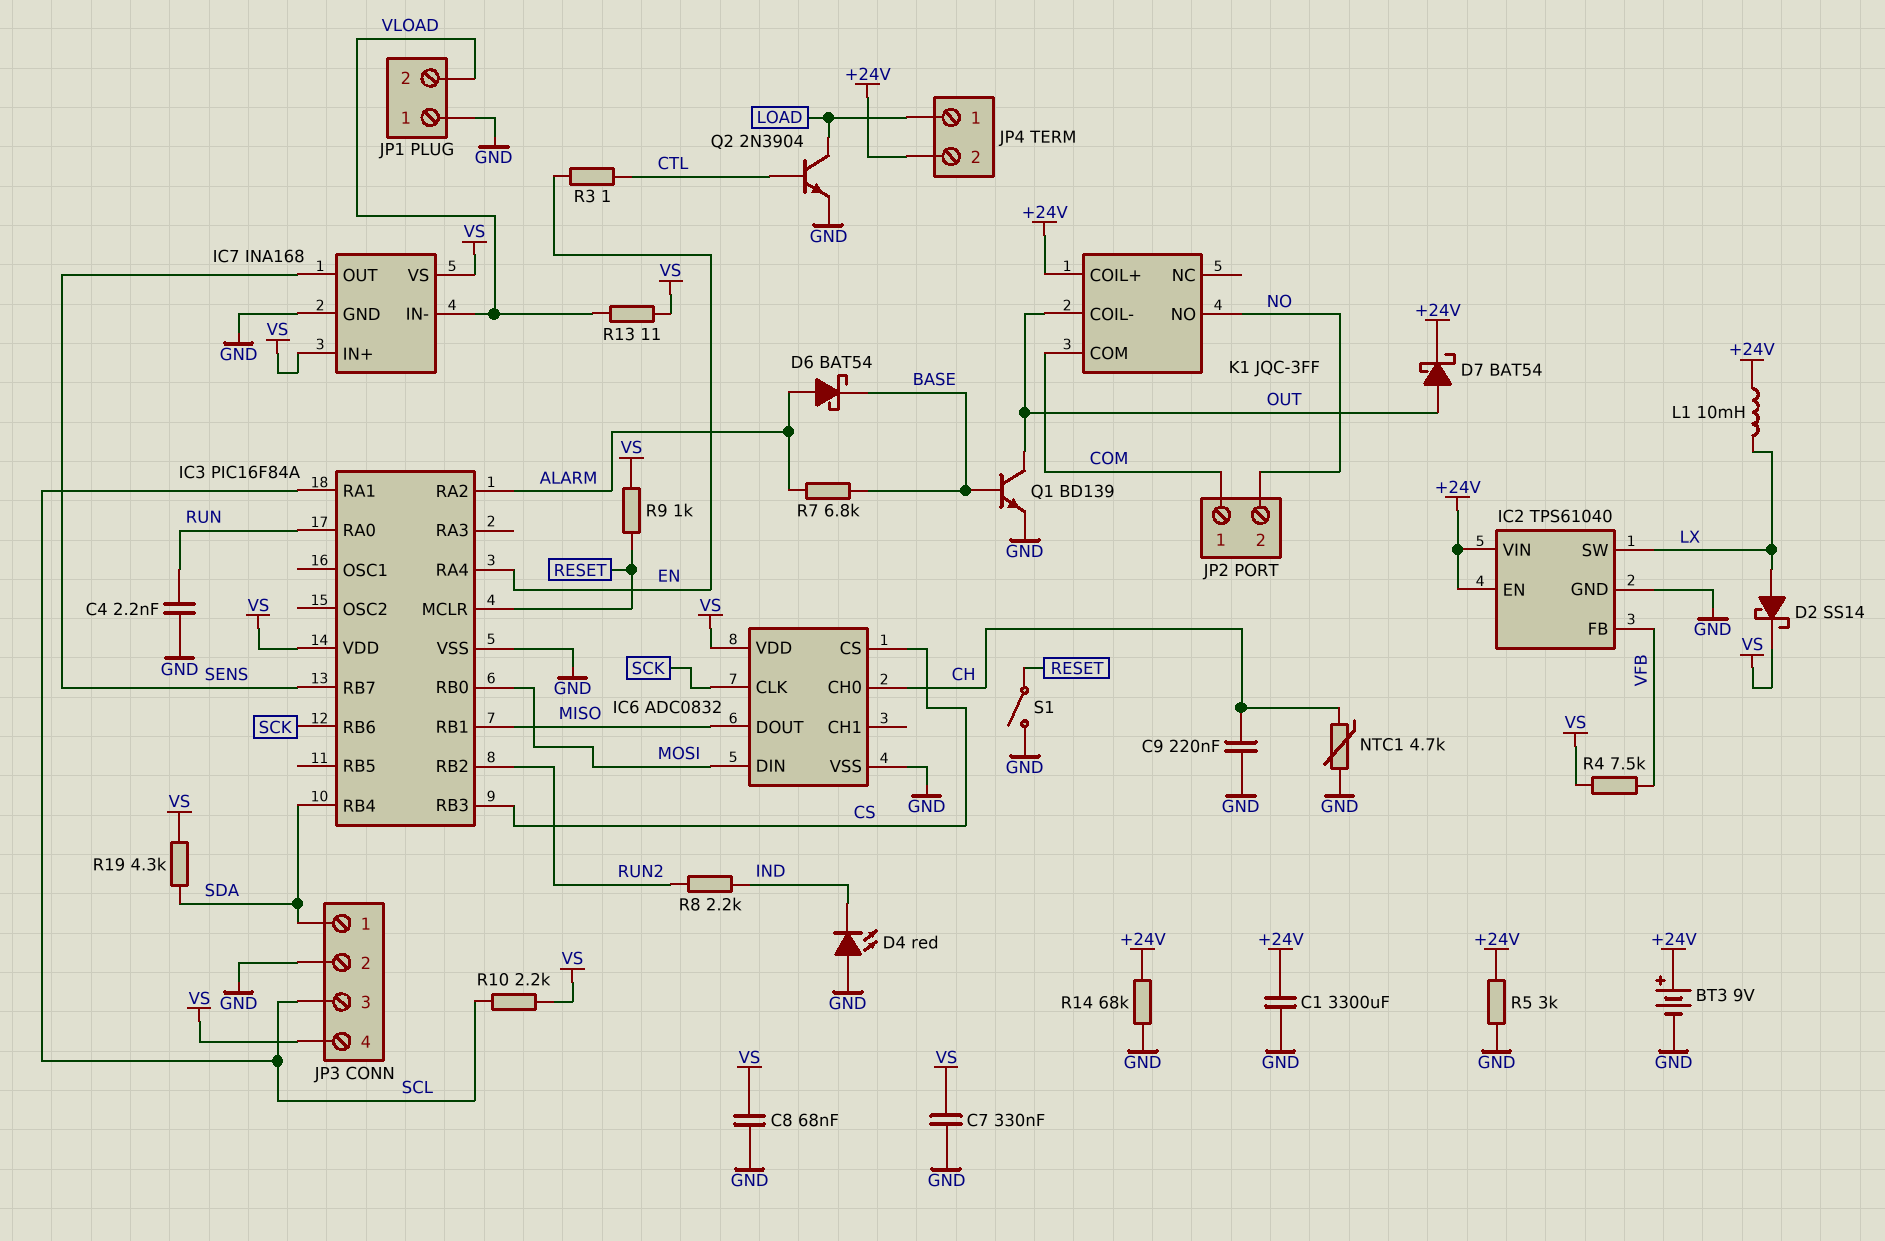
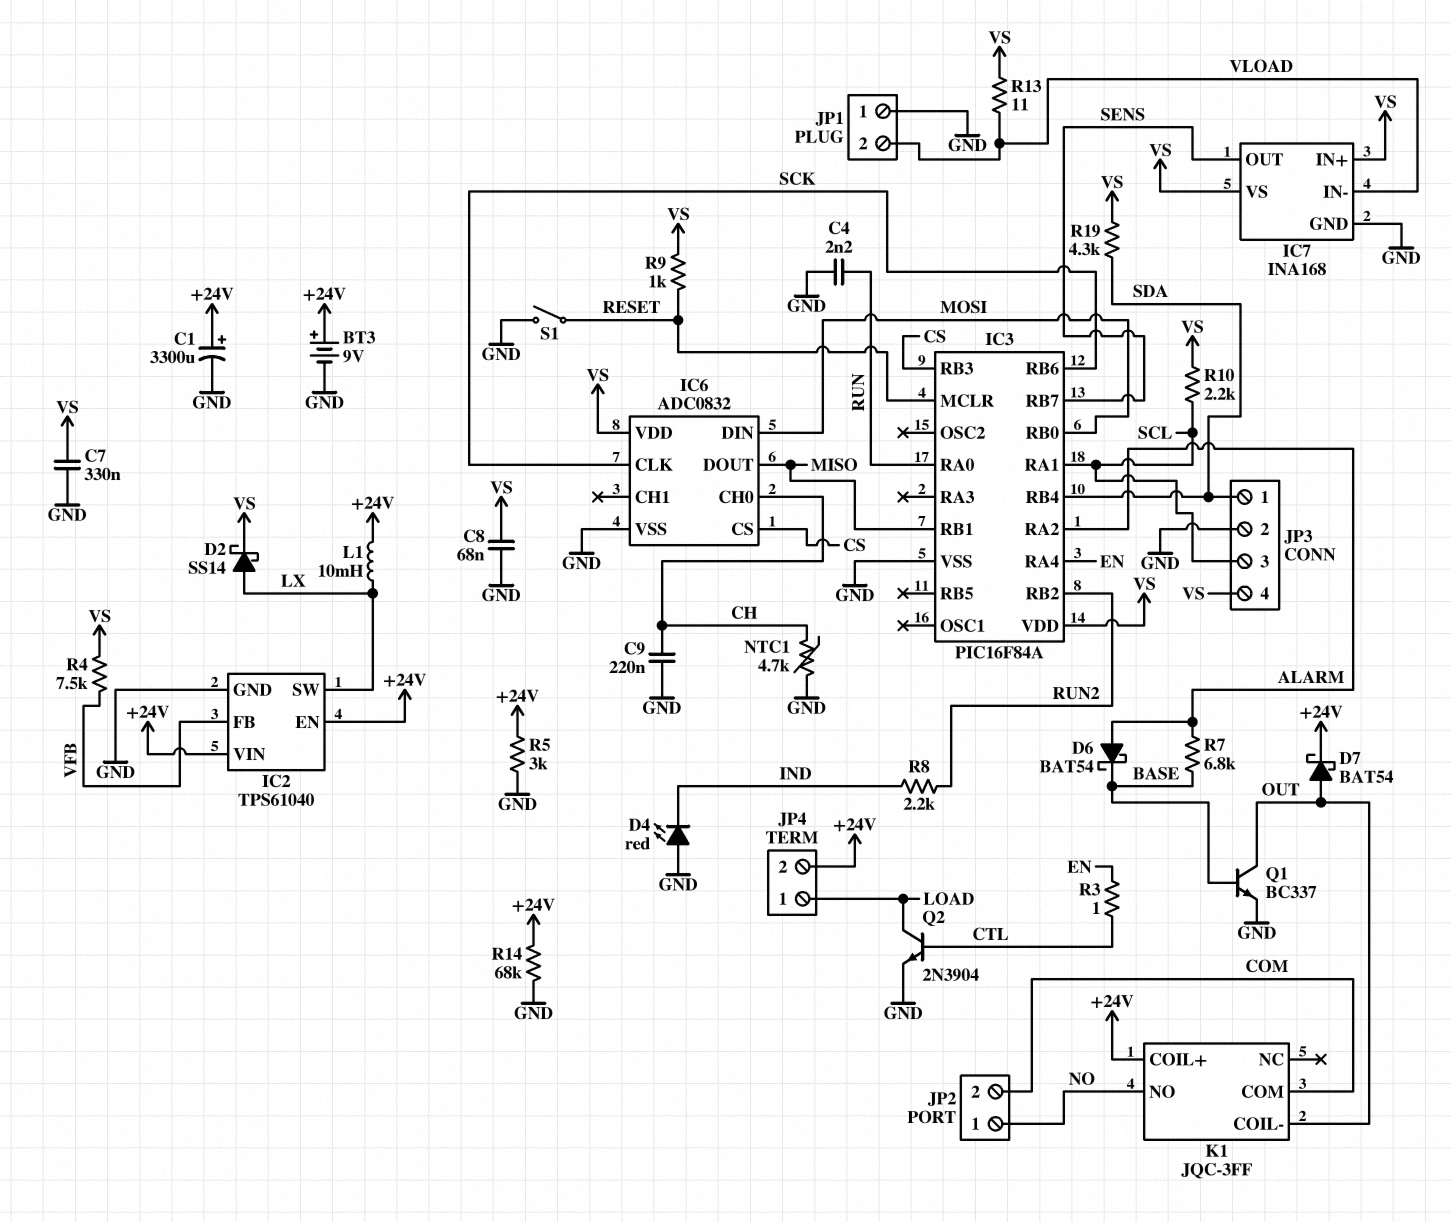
C1: 3300uF (+24V, GND) -> 3300uF (plus +24V, minus GND)
JP2 pin 1: COM -> NO
JP2 pin 2: NO -> COM
Q1: NPN BD139 (B BASE, C OUT, E GND) -> NPN BC337 (B BASE, C OUT, E GND)

